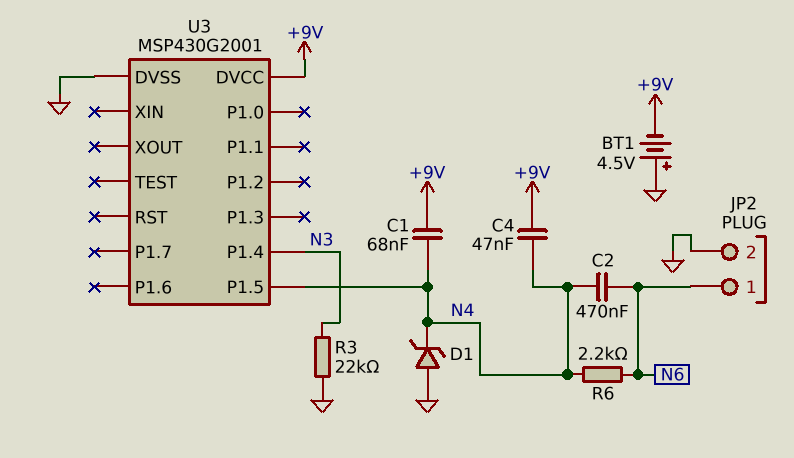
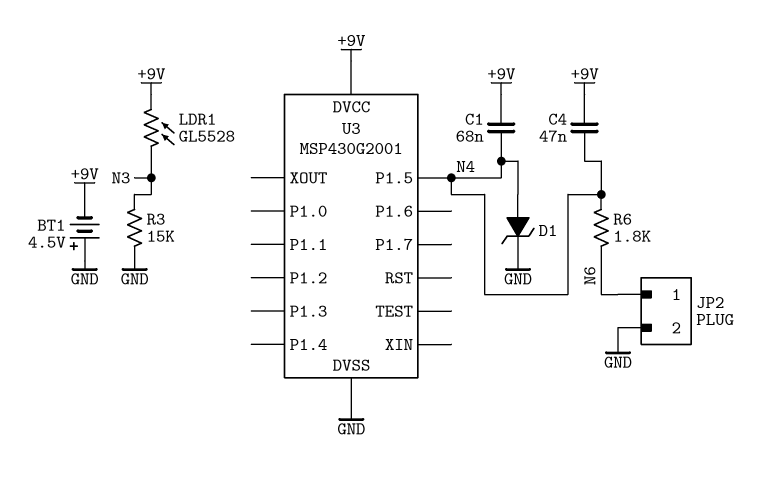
C2: 470nF (N4, N6) -> none
D1: zener (A GND, K N4) -> zener (A N4, K GND)
LDR1: none -> GL5528 (+9V, N3)
R3: 22k (GND, N3) -> 15k (GND, N3)
R6: 2.2k (N4, N6) -> 1.8k (N4, N6)
U3 pin P1.4: N3 -> none

